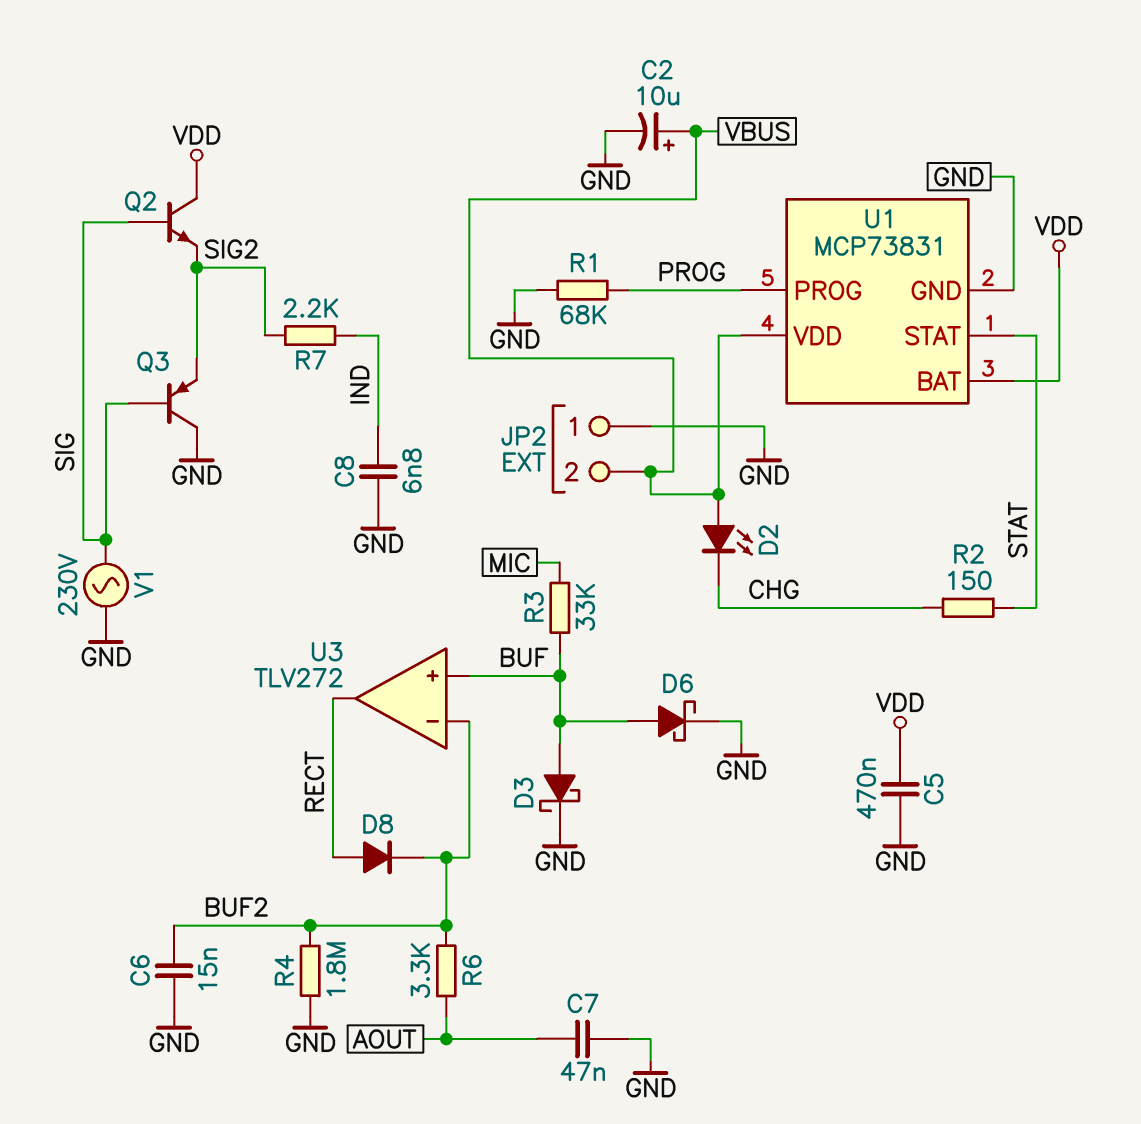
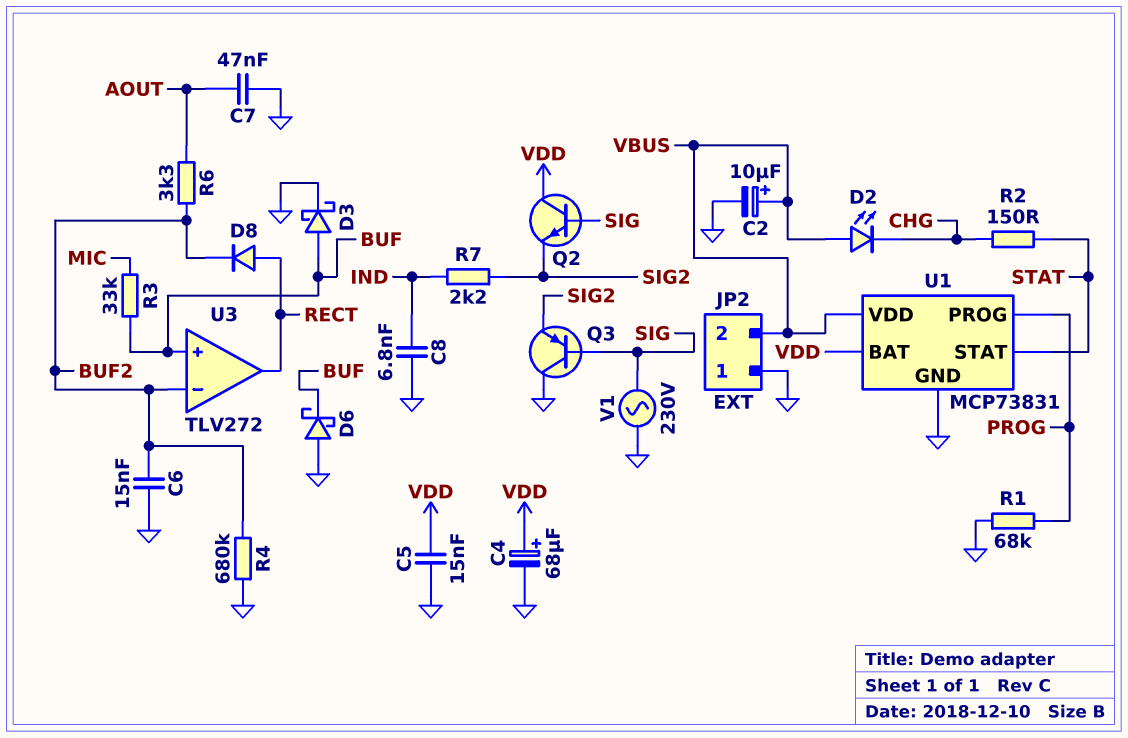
C4: none -> 68uF (plus VDD, minus GND)
C5: 470nF (GND, VDD) -> 15nF (GND, VDD)
D6: schottky (A BUF, K GND) -> schottky (A GND, K BUF)
R4: 1.8M (BUF2, GND) -> 680k (BUF2, GND)

